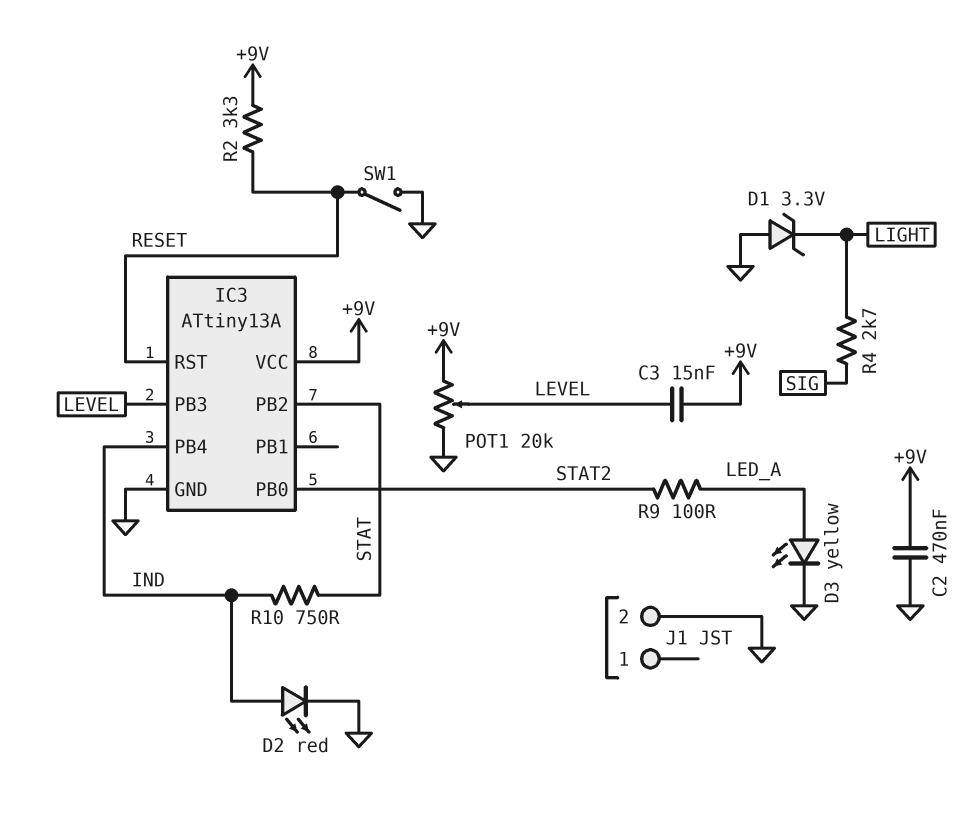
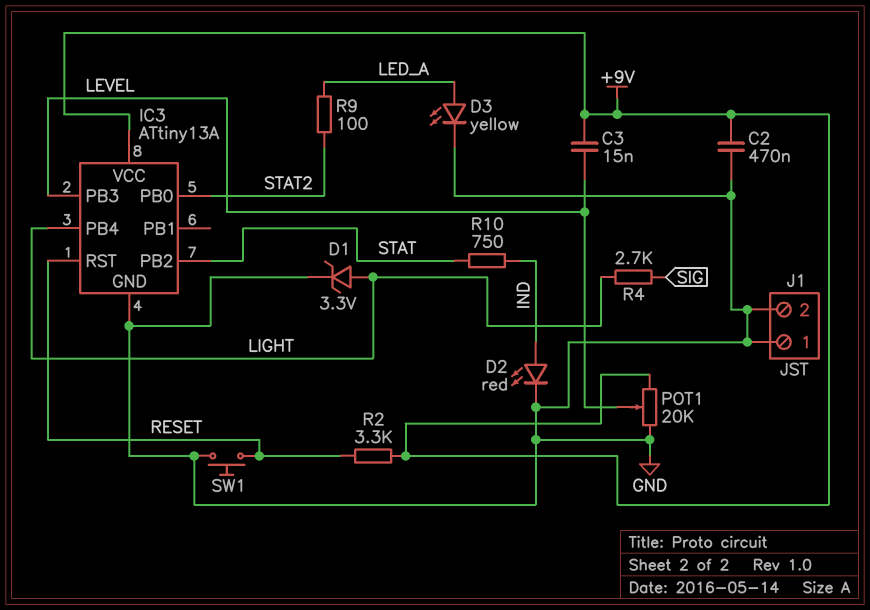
D1: zener 3.3V (A GND, K LIGHT) -> zener 3.3V (A LIGHT, K GND)
IC3 pin PB4: IND -> LIGHT
J1 pin 1: none -> GND
SW1: switch (GND, RESET) -> button (GND, RESET)

